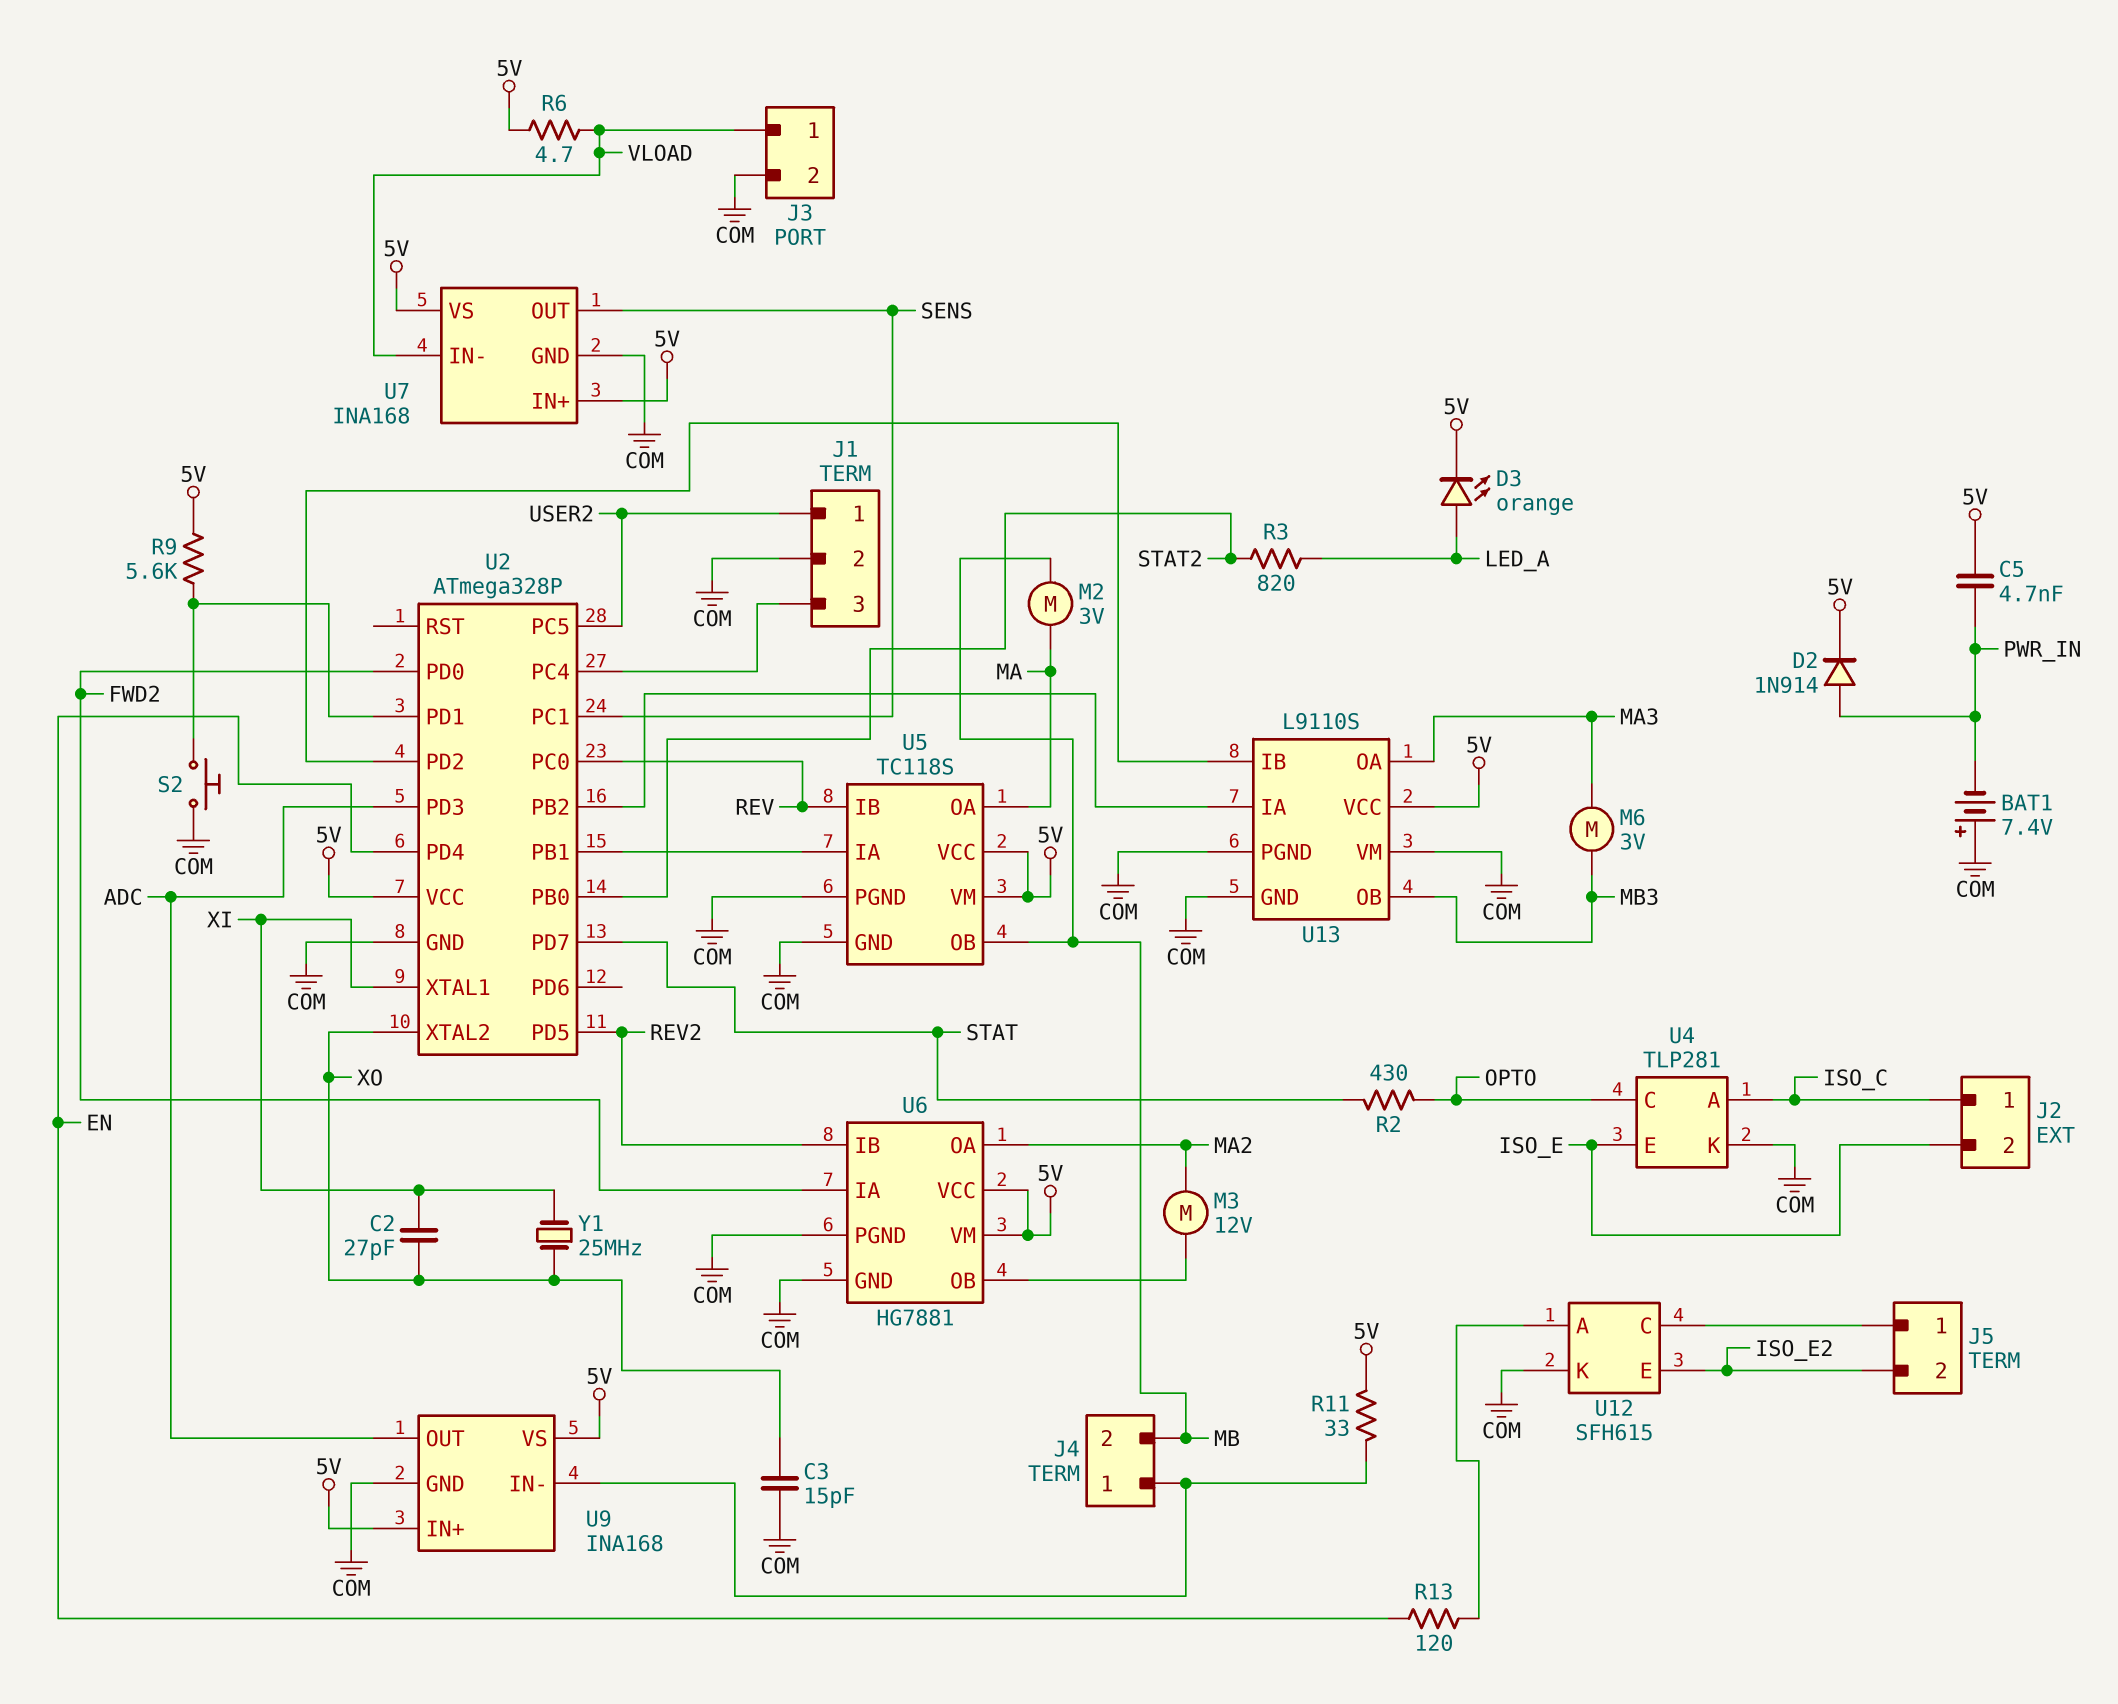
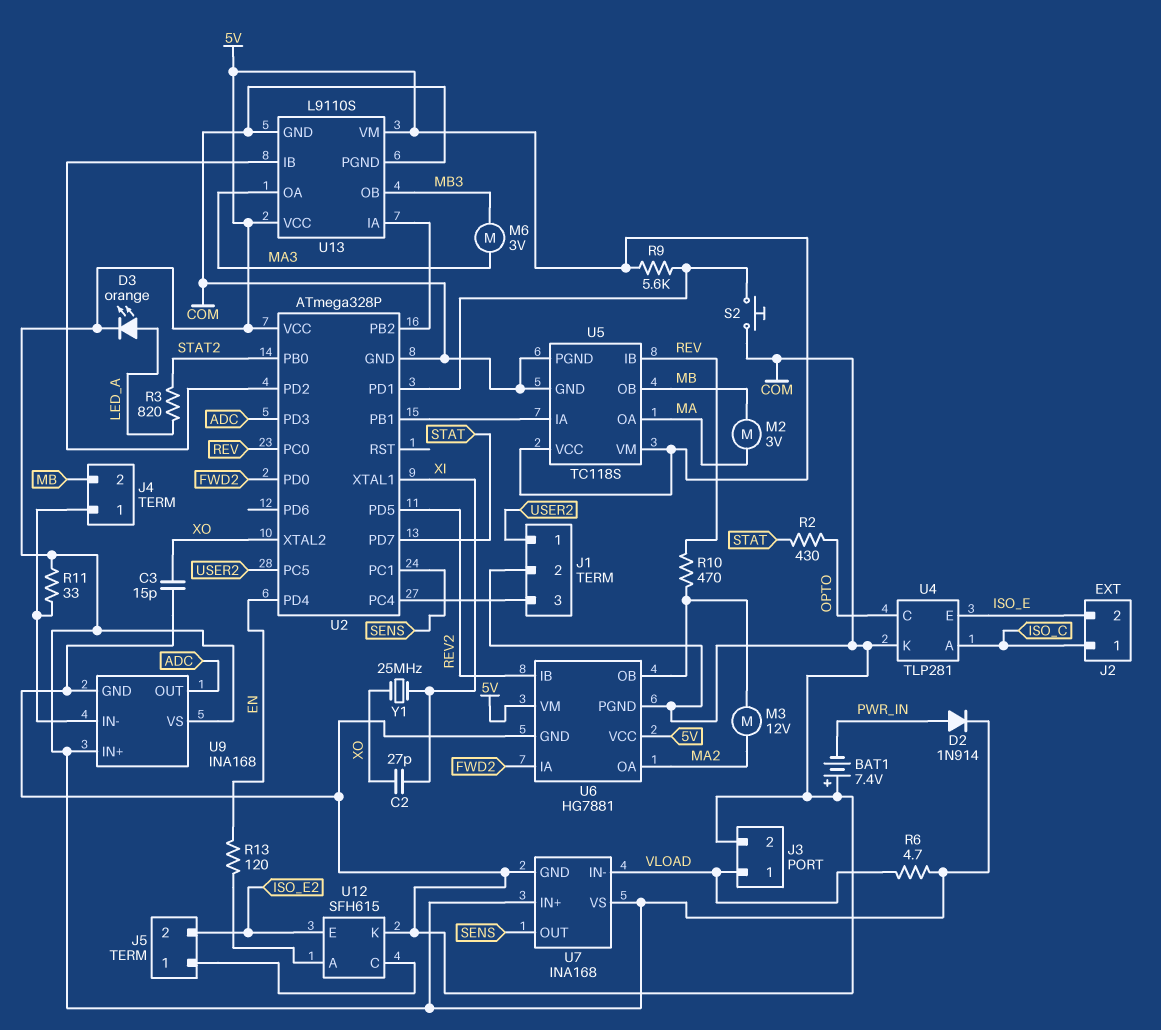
C5: 4.7nF (5V, PWR_IN) -> none
R10: none -> 470 (REV, U6/OB)
U13 pin VM: COM -> 5V

